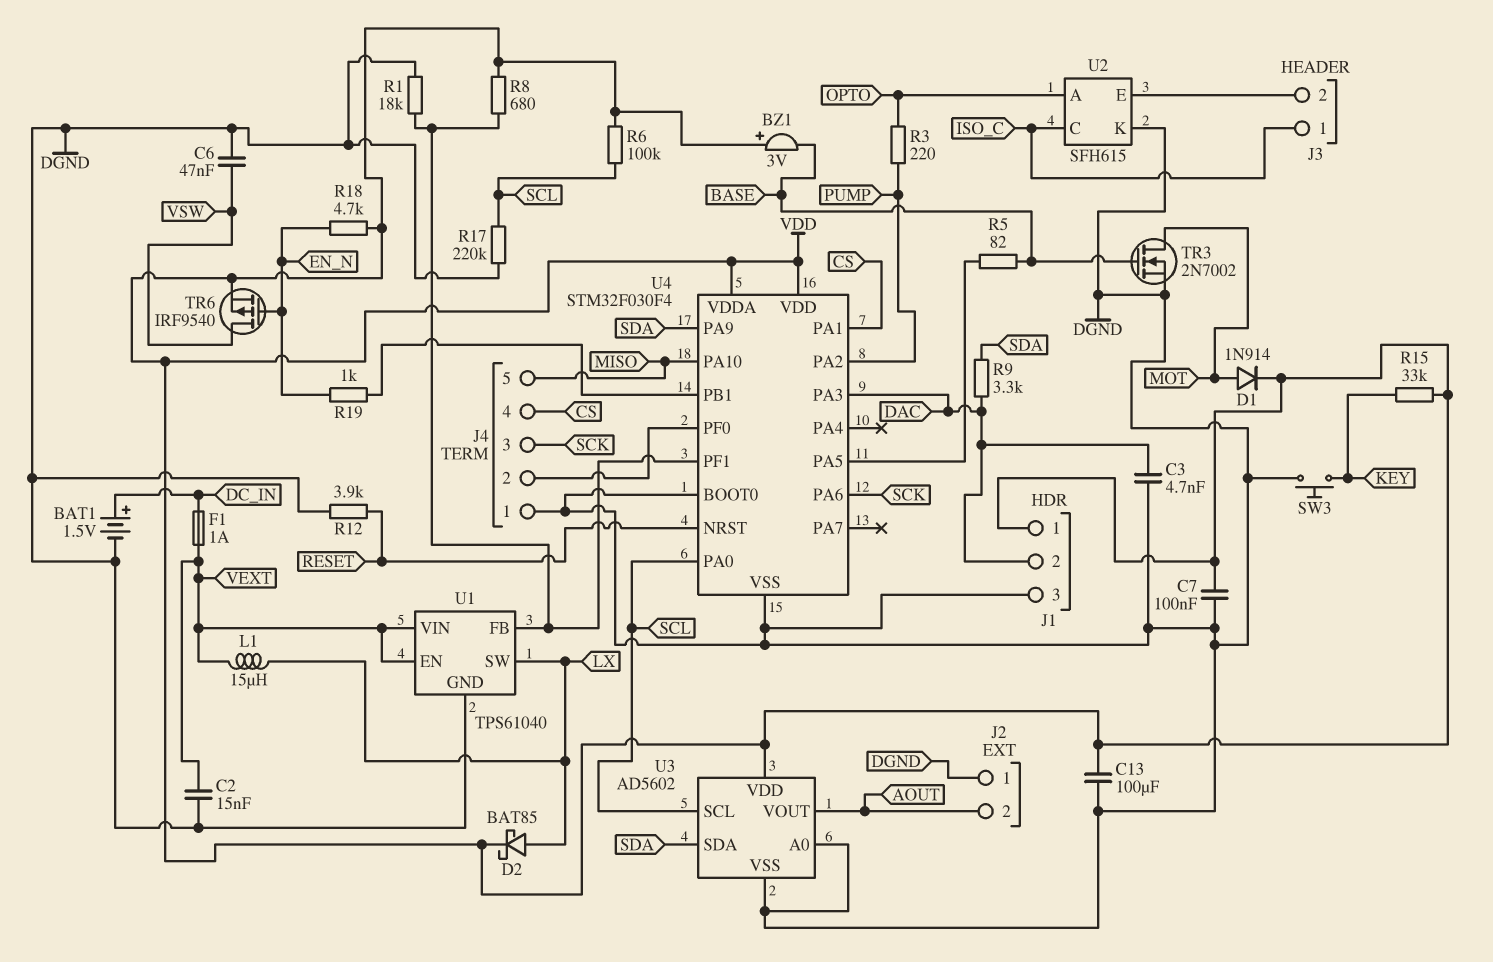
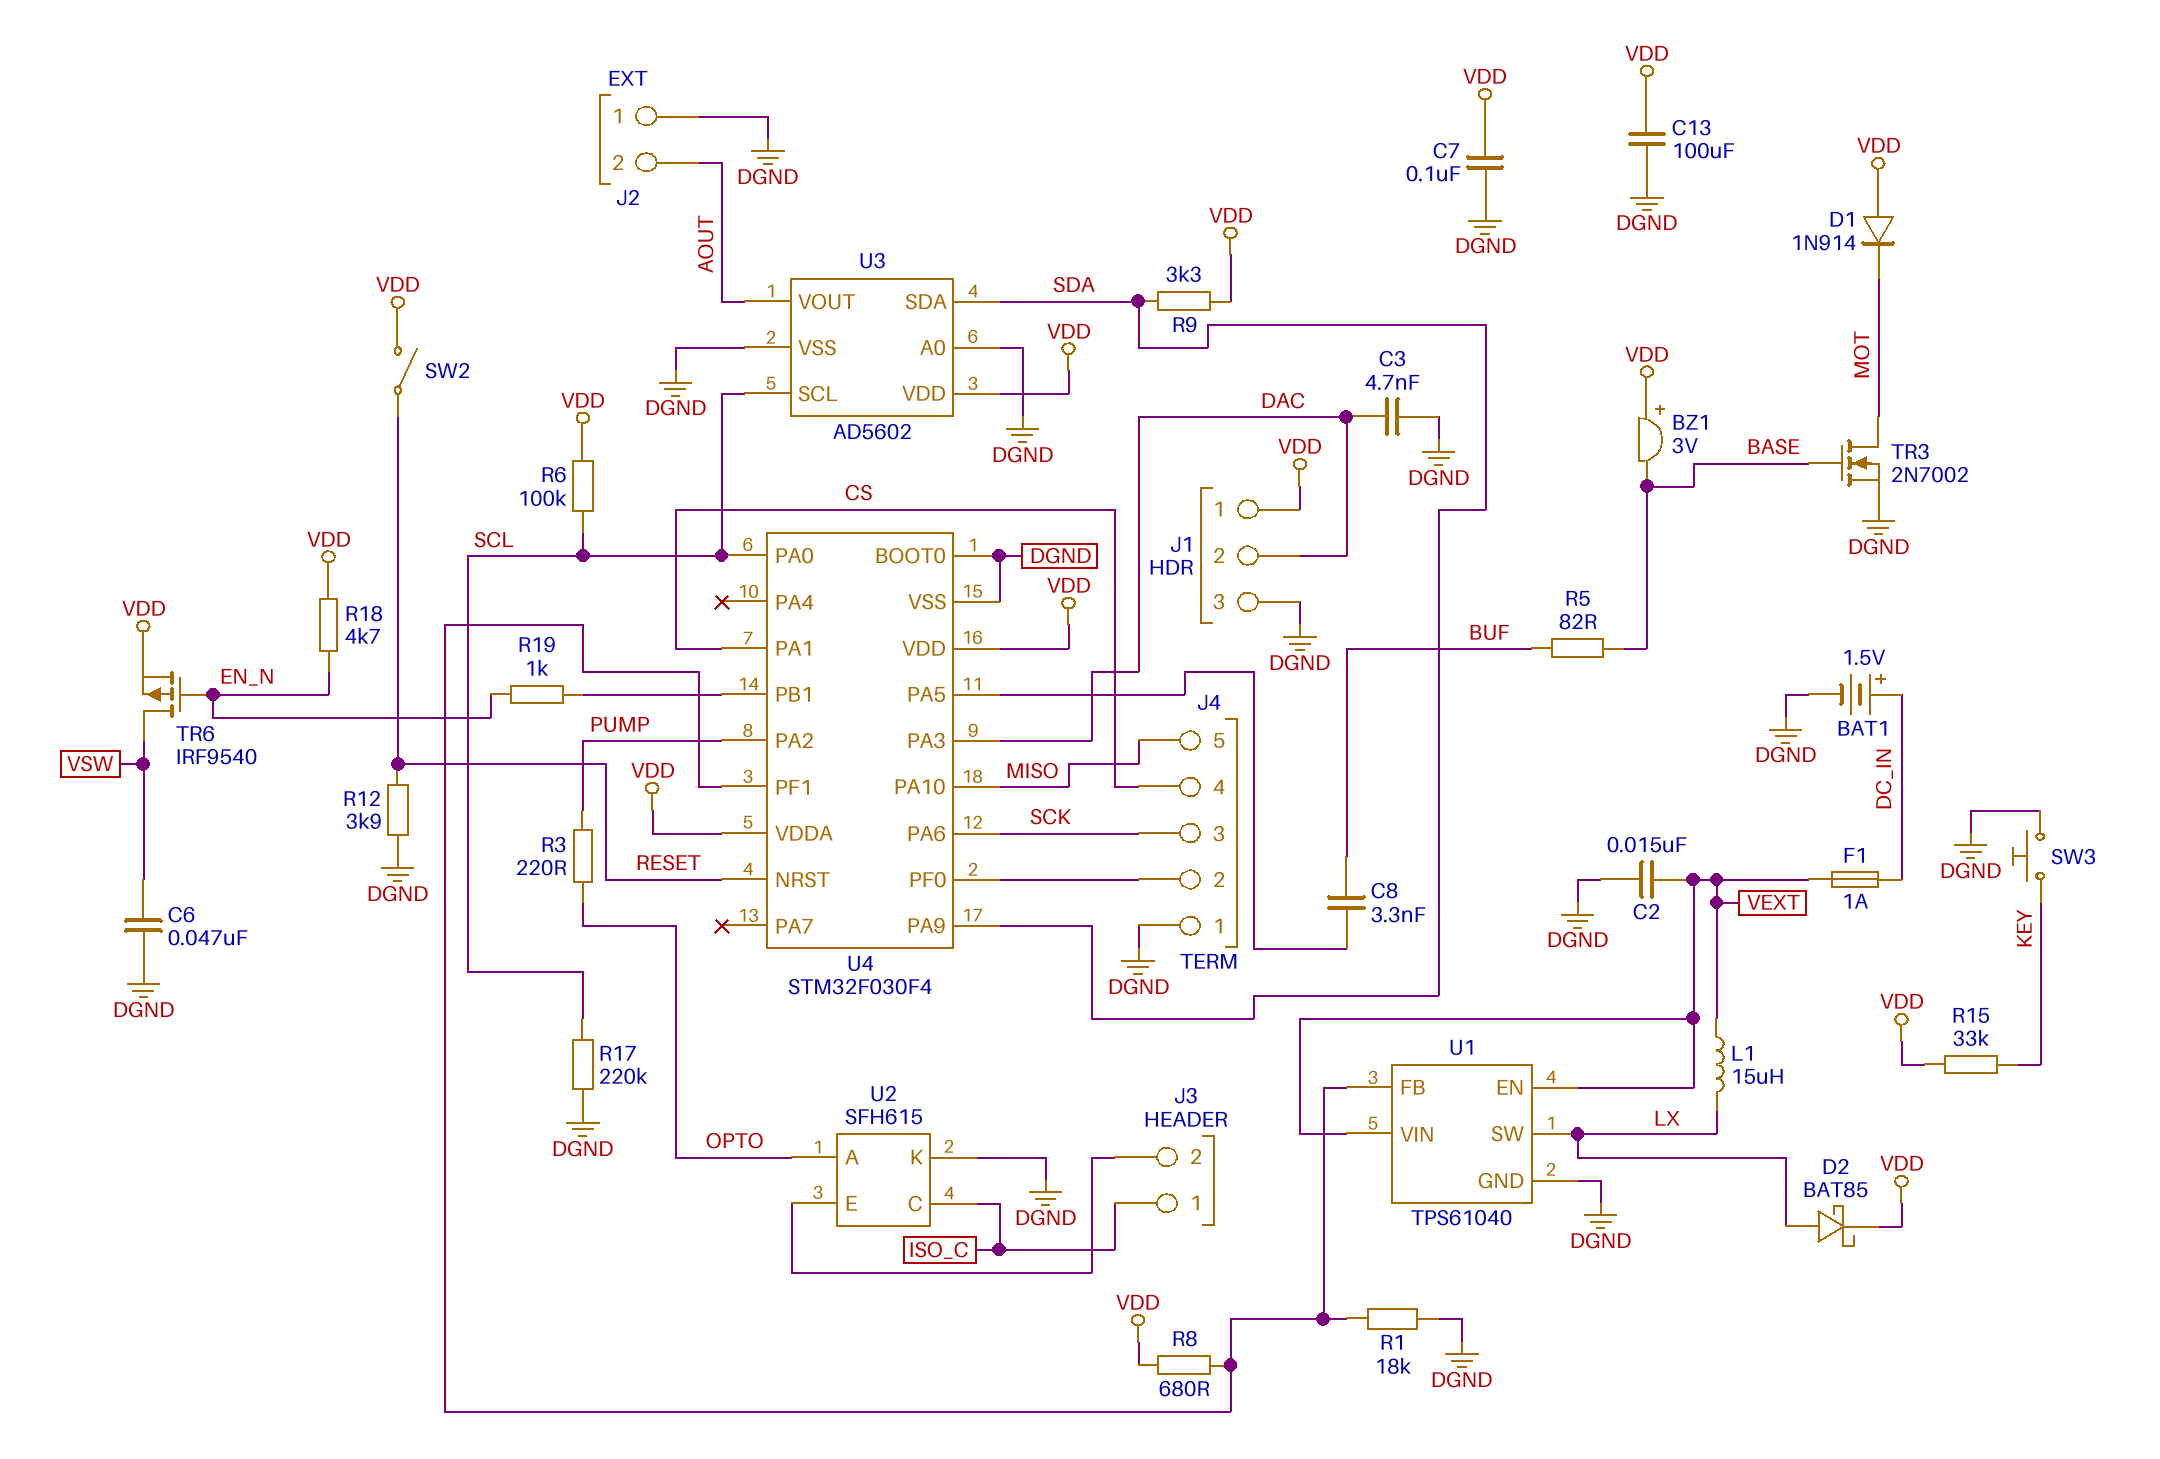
C8: none -> 3.3nF (BUF, U4/PA5)
D1: diode 1N914 (A MOT, K VDD) -> diode 1N914 (A VDD, K MOT)
R5: 82 (BASE, U4/PA5) -> 82 (BASE, BUF)
R9: 3.3k (DAC, SDA) -> 3.3k (SDA, VDD)
SW2: none -> switch (RESET, VDD)

